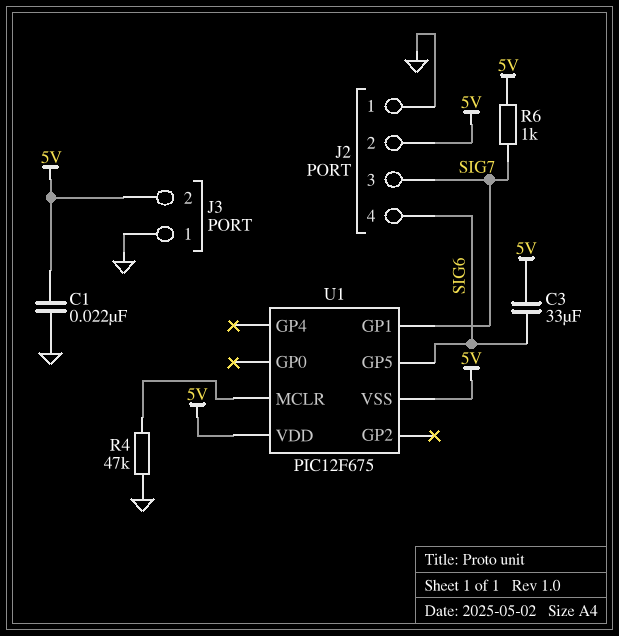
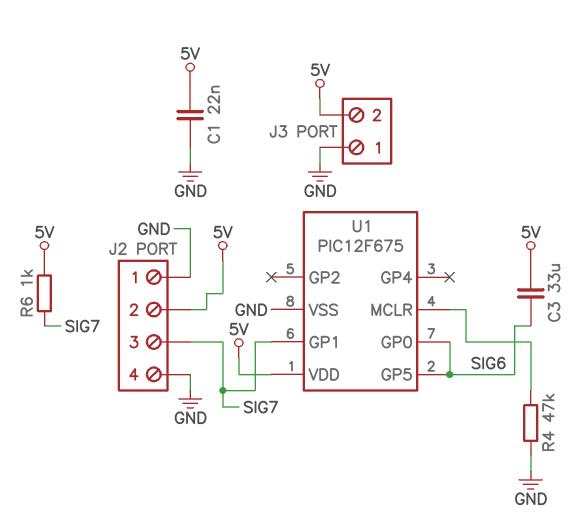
J2 pin 4: SIG6 -> GND
U1 pin GP0: none -> SIG6
U1 pin VSS: 5V -> GND

